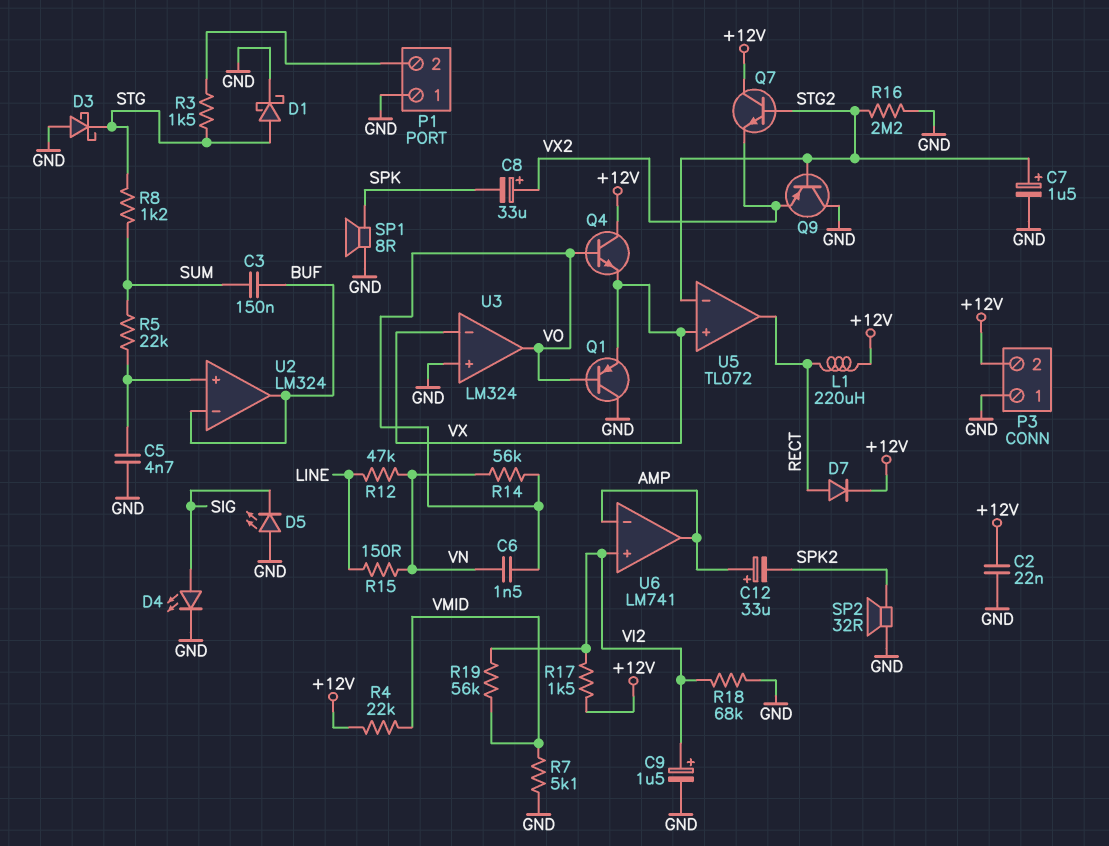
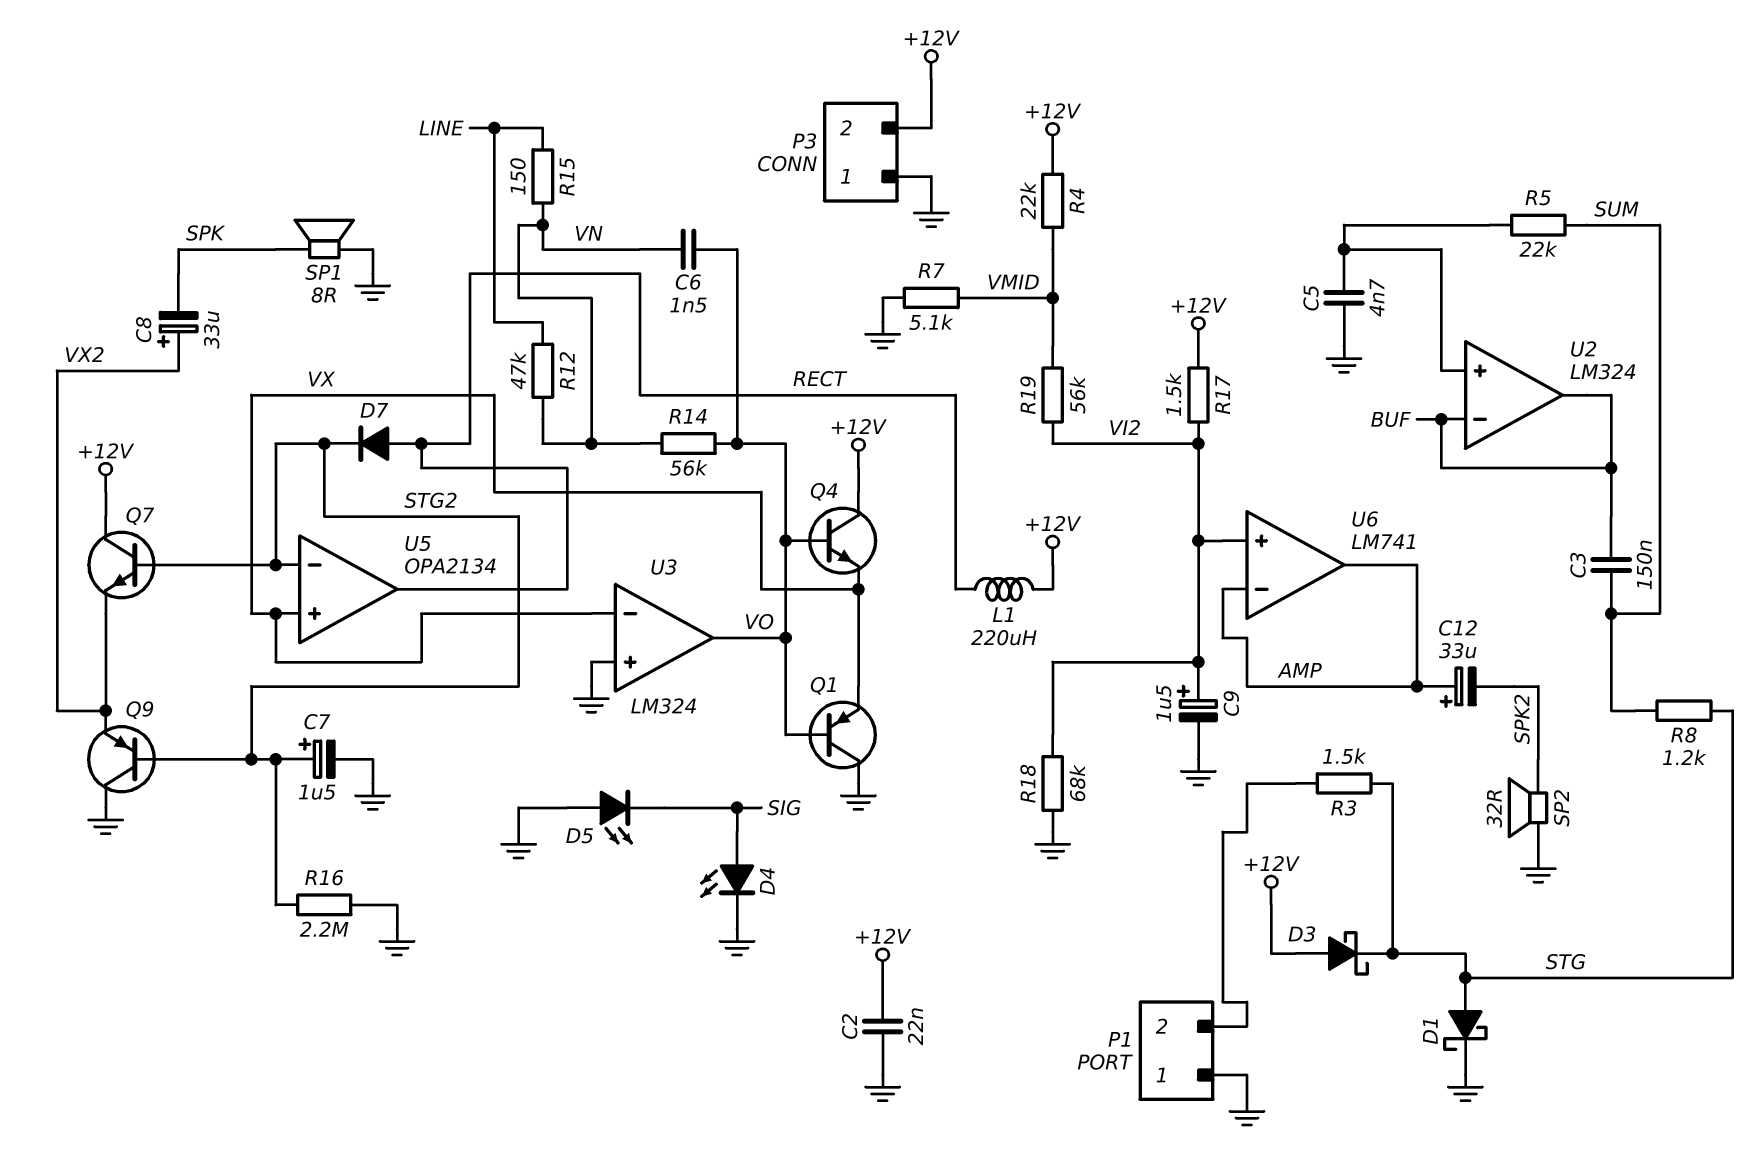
D3: schottky (A GND, K STG) -> schottky (A +12V, K STG)
D7: diode (A RECT, K +12V) -> diode (A RECT, K STG2)
U5: TL072 -> OPA2134

